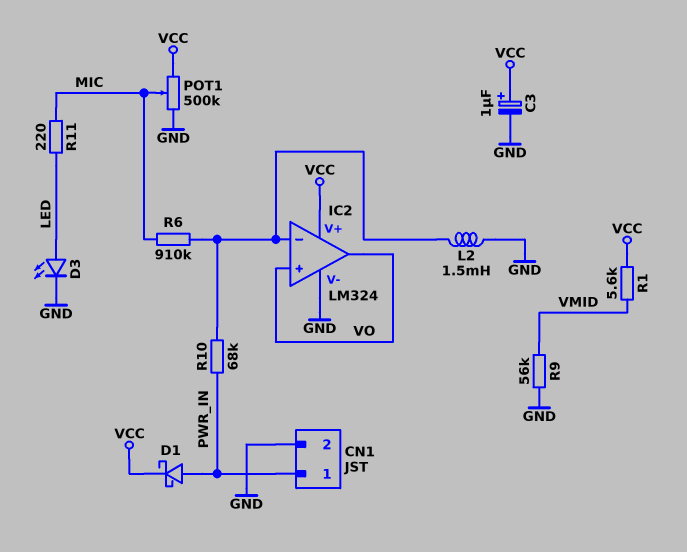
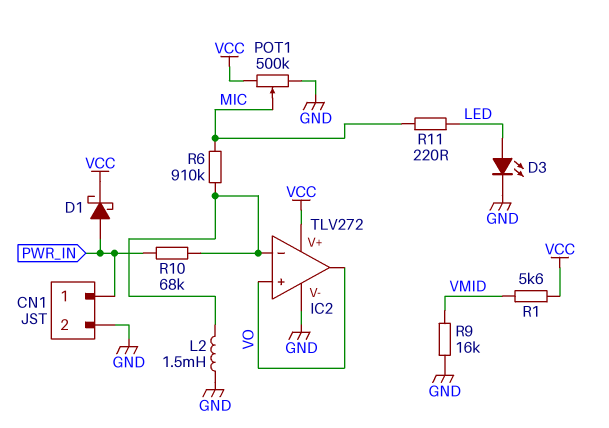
C3: 1uF (plus VCC, minus GND) -> none
IC2: LM324 -> TLV272
R9: 56k (GND, VMID) -> 16k (GND, VMID)

